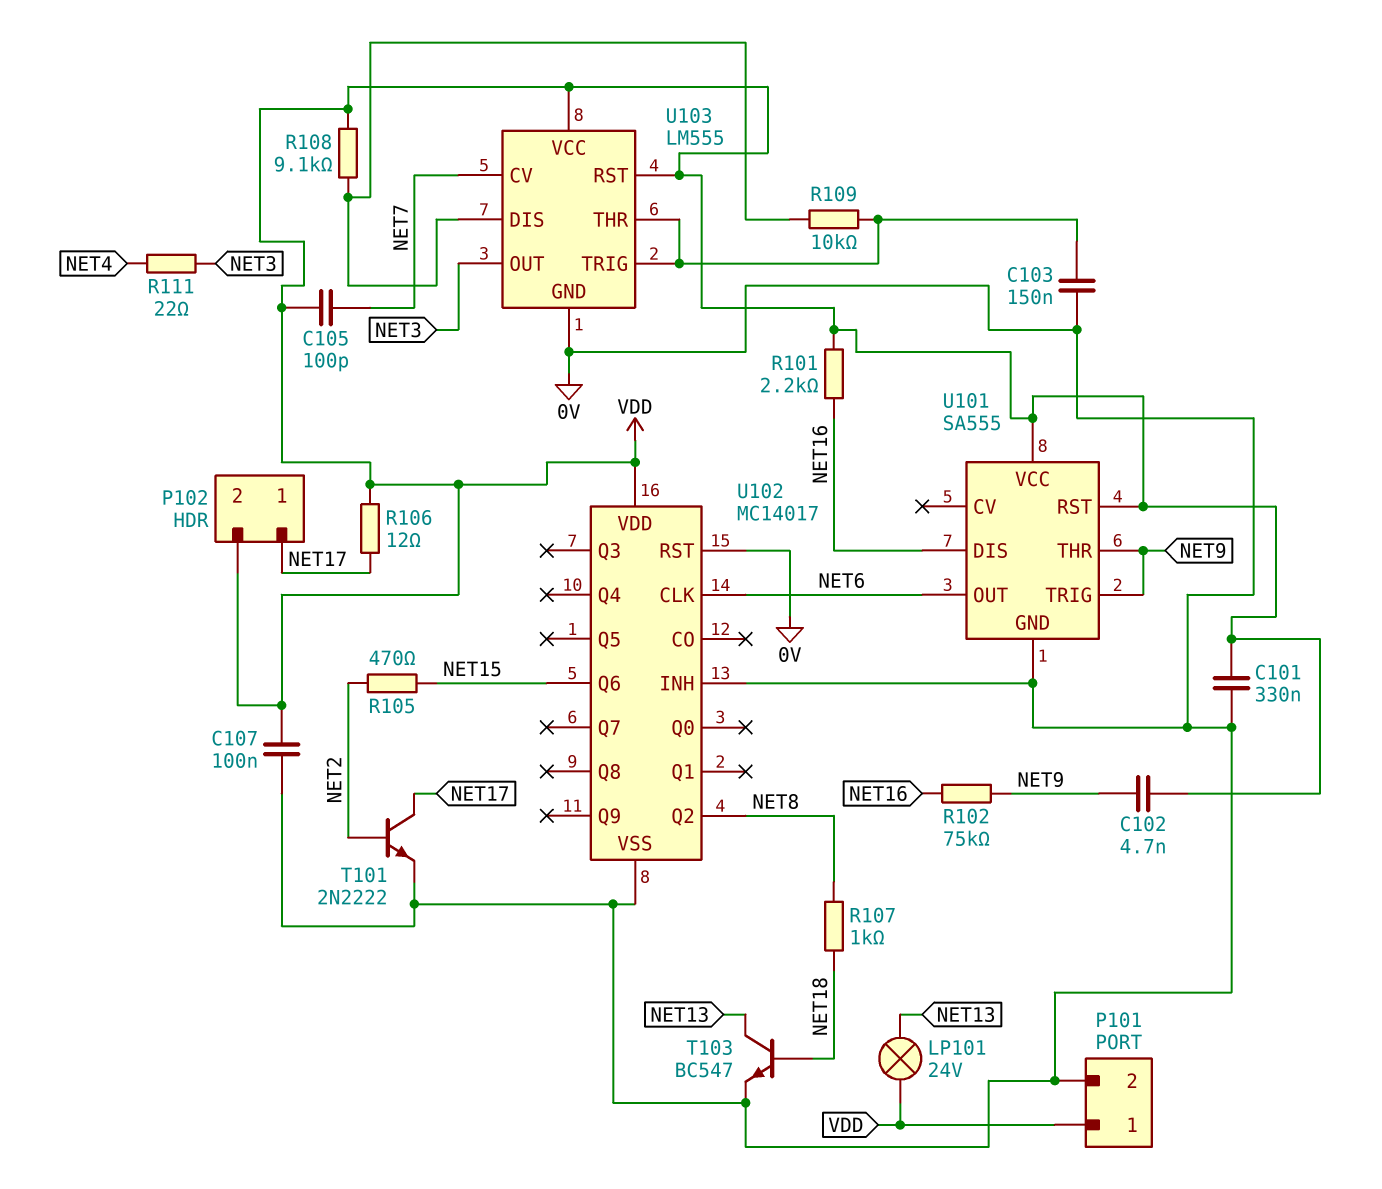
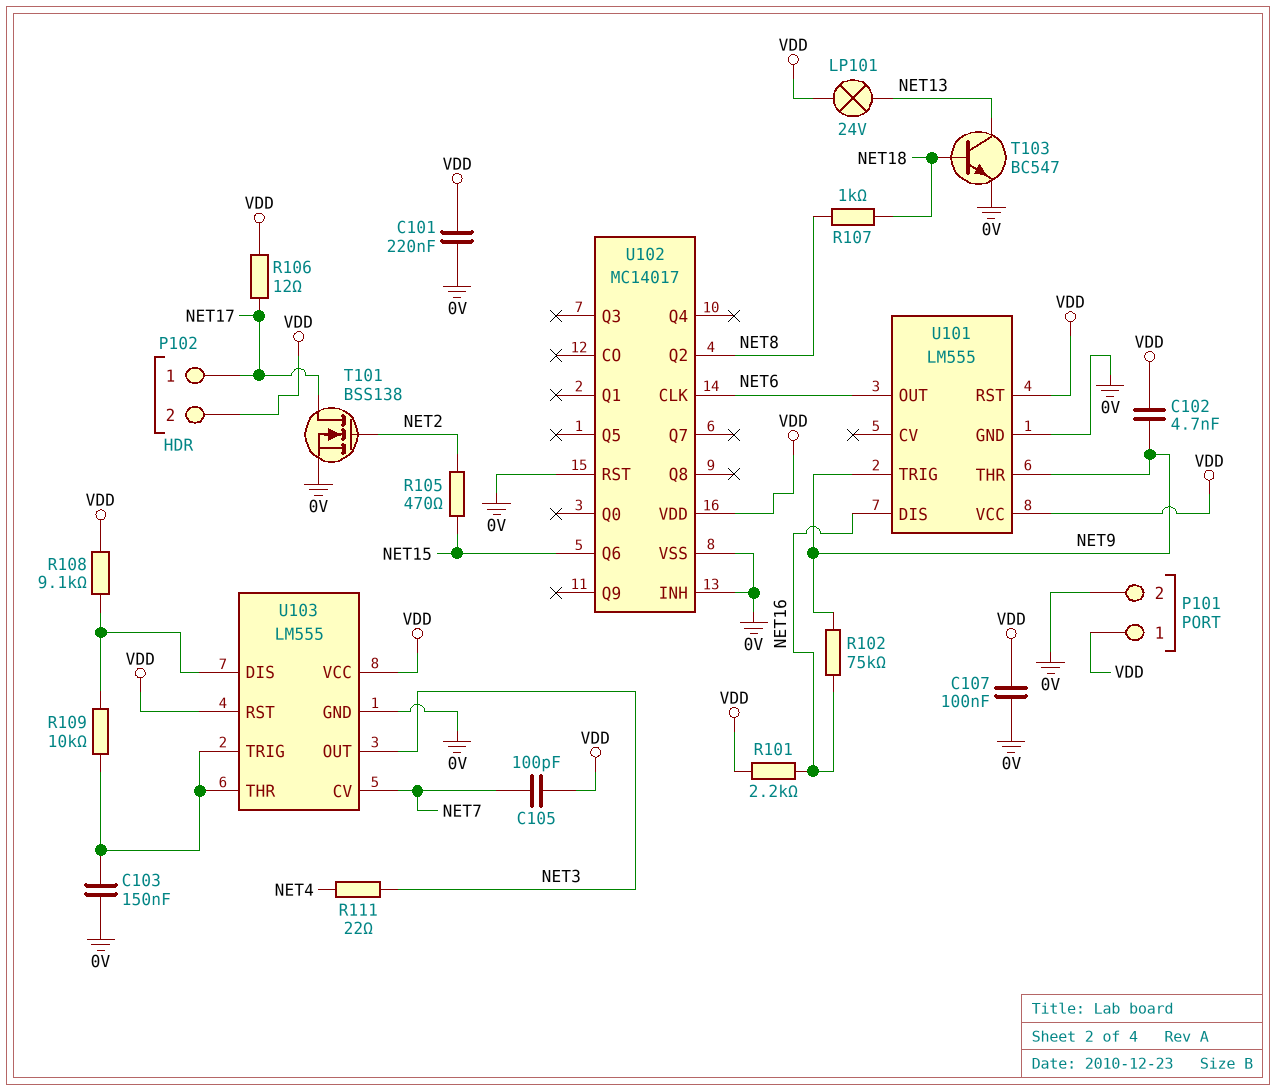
C101: 330nF (0V, VDD) -> 220nF (0V, VDD)
T101: NPN 2N2222 (B NET2, C NET17, E 0V) -> NMOS BSS138 (G NET2, D NET17, S 0V)
U101: SA555 -> LM555

